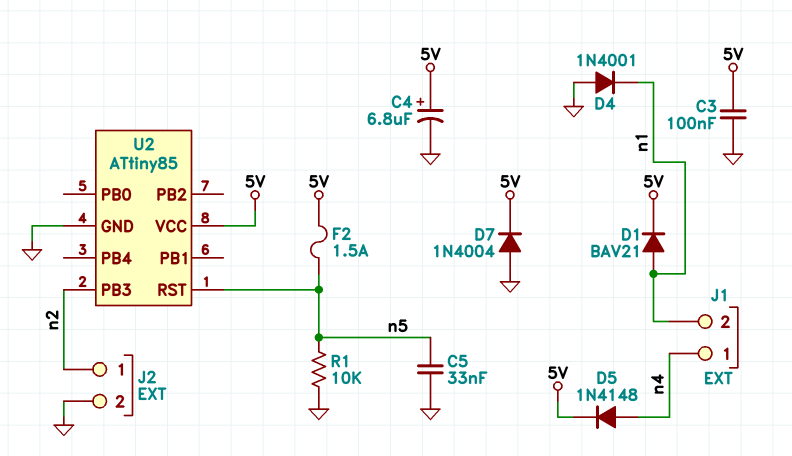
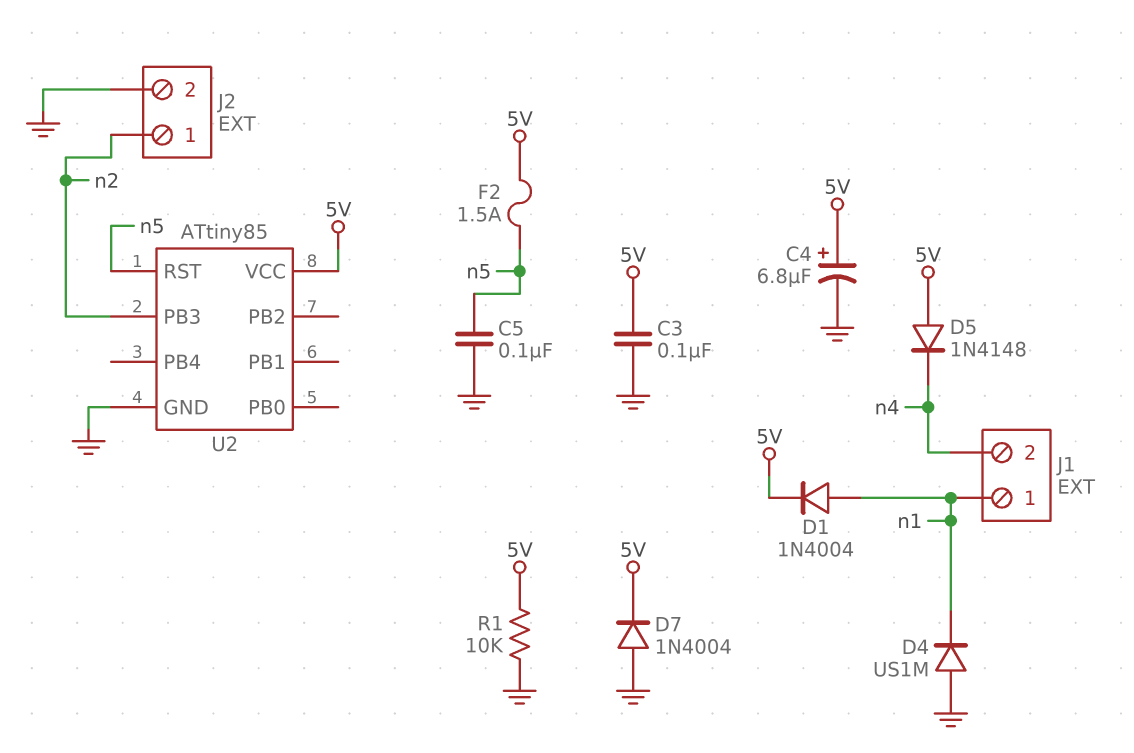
C5: 33nF (GND, n5) -> 100nF (GND, n5)
D1: diode BAV21 (A n1, K 5V) -> diode 1N4004 (A n1, K 5V)
D4: diode 1N4001 (A GND, K n1) -> diode US1M (A GND, K n1)
D5: diode 1N4148 (A n4, K 5V) -> diode 1N4148 (A 5V, K n4)
J1 pin 1: n4 -> n1
J1 pin 2: n1 -> n4
R1: 10k (GND, n5) -> 10k (5V, GND)

